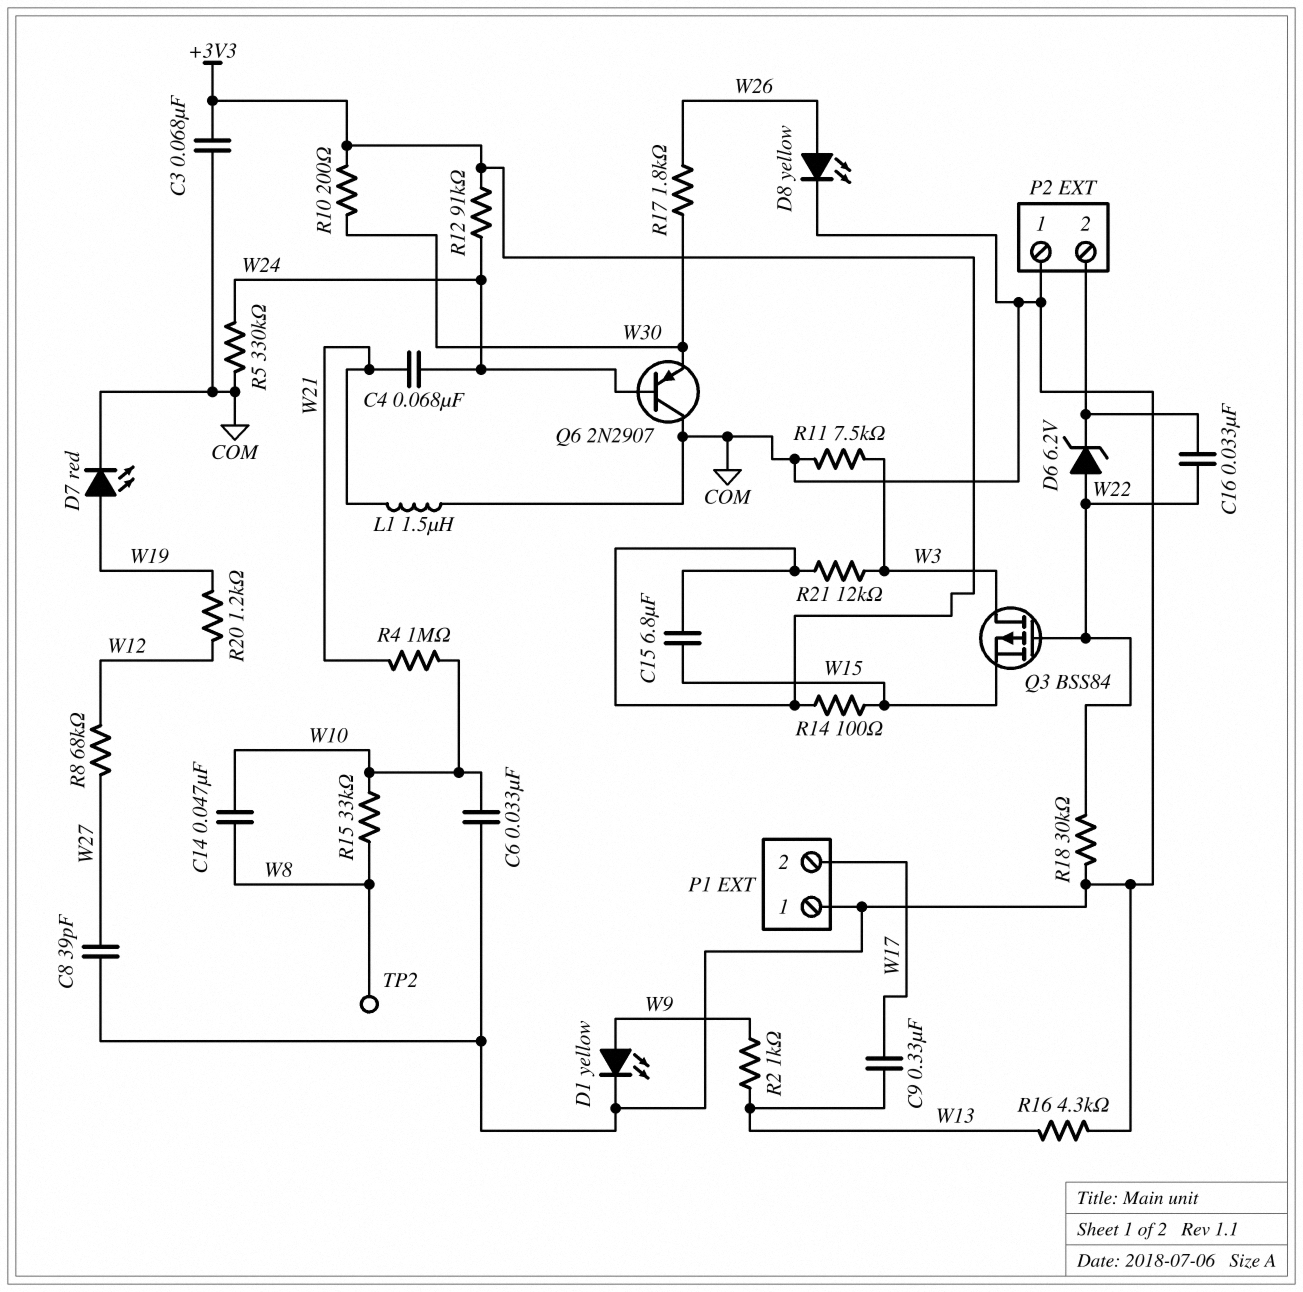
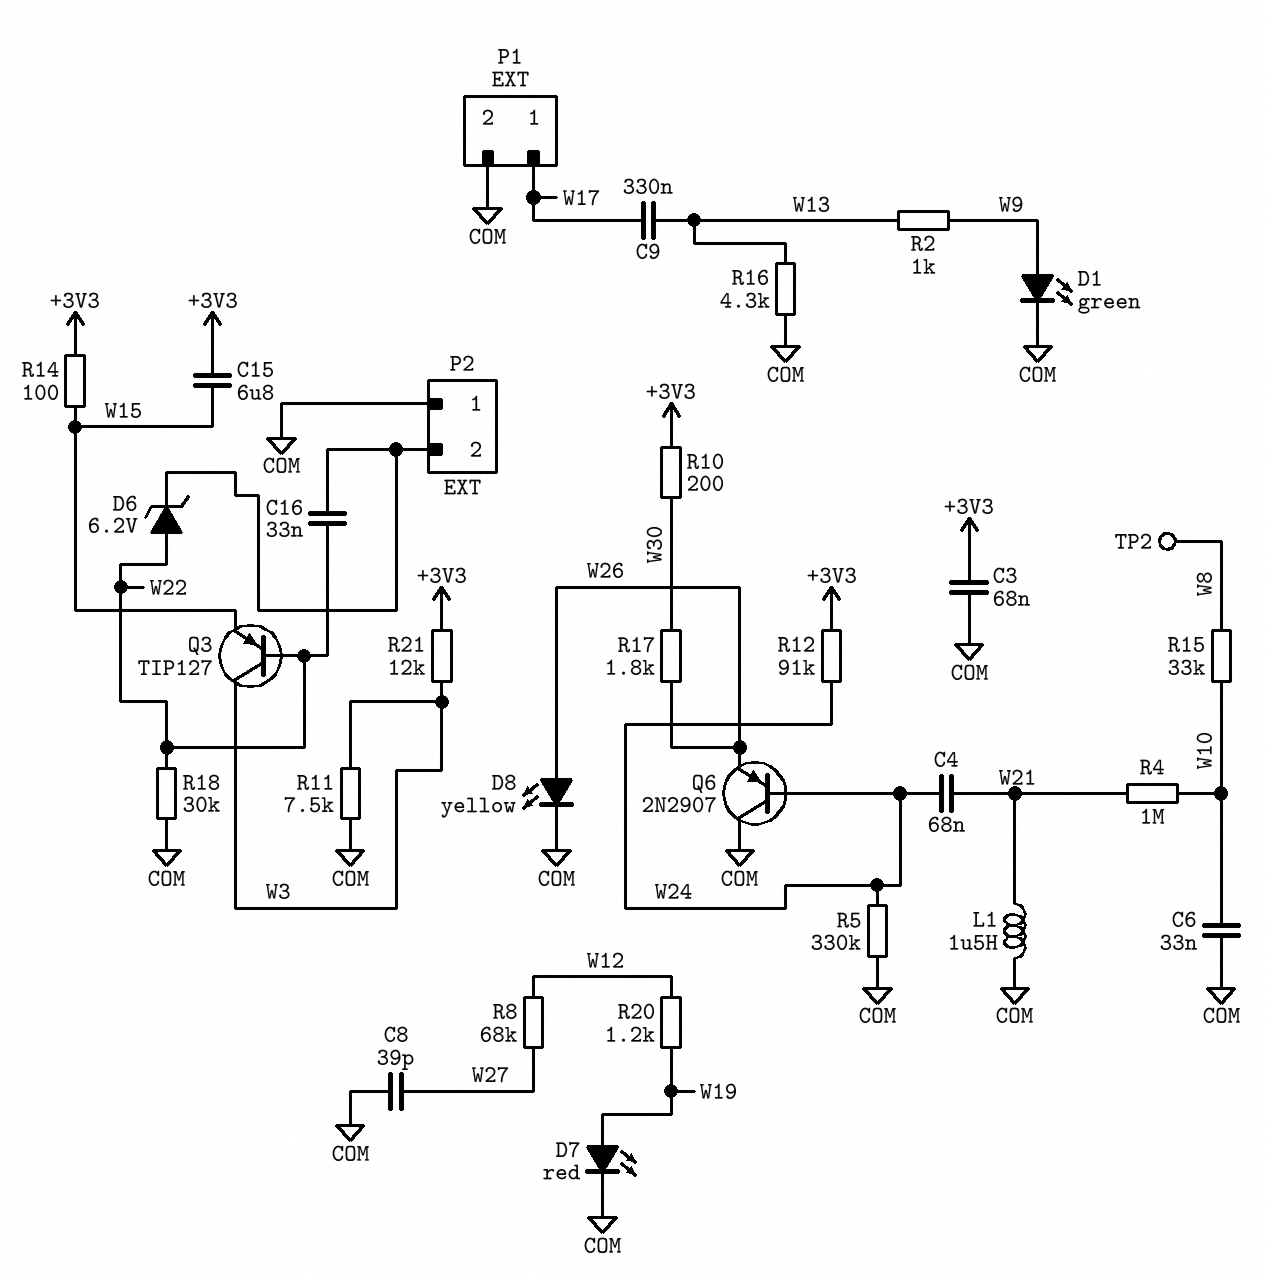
C14: 47nF (W8, W10) -> none
D1: LED yellow (A W9, K COM) -> LED green (A W9, K COM)
P1 pin 1: COM -> W17
P1 pin 2: W17 -> COM
Q3: PMOS BSS84 (G W22, D W3, S W15) -> PNP TIP127 (B W22, C W3, E W15)
Q6: PNP 2N2907 (B W24, C COM, E W30) -> PNP 2N2907 (B W24, C COM, E W26)

